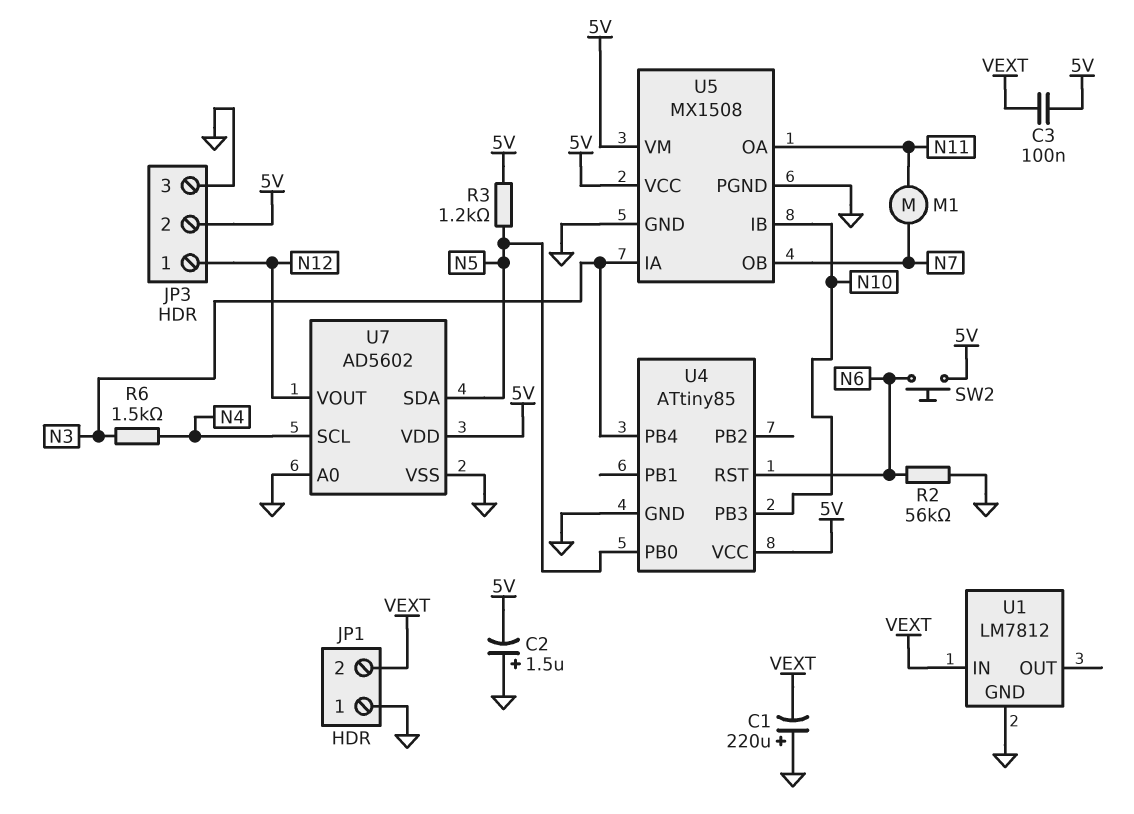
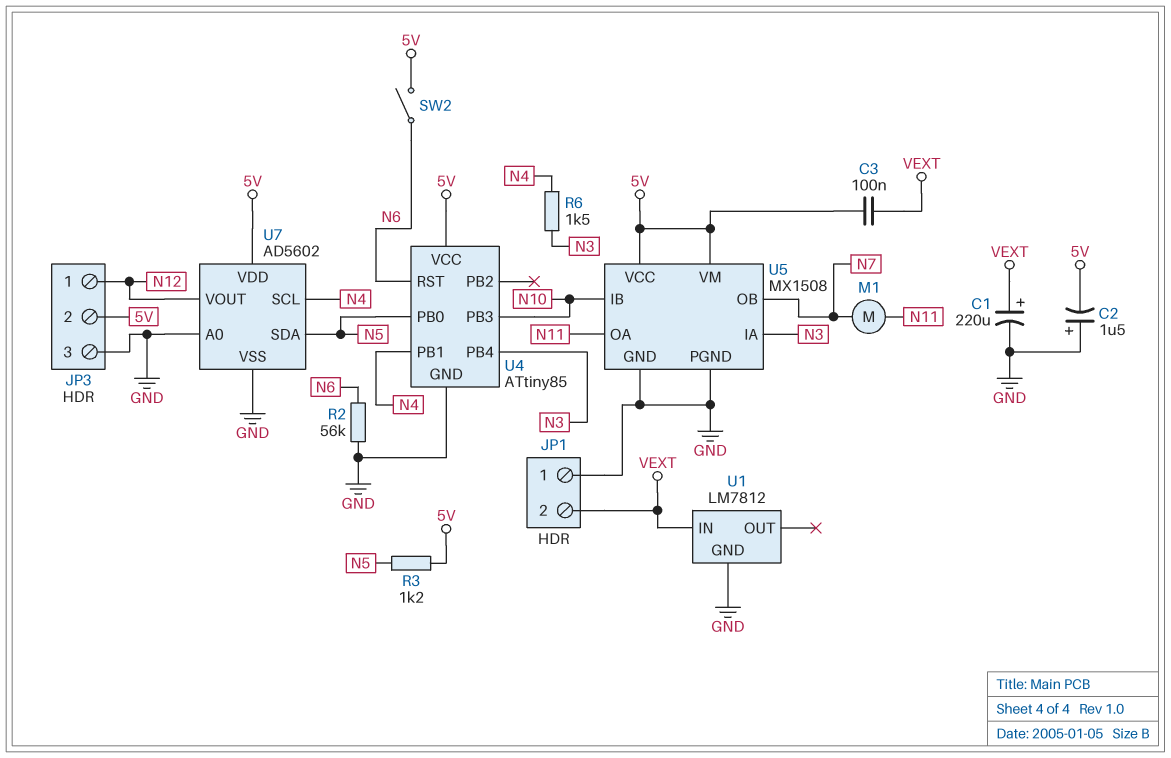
C1: 220uF (plus GND, minus VEXT) -> 220uF (plus VEXT, minus GND)
SW2: button (5V, N6) -> switch (5V, N6)
U4 pin PB1: none -> N4

